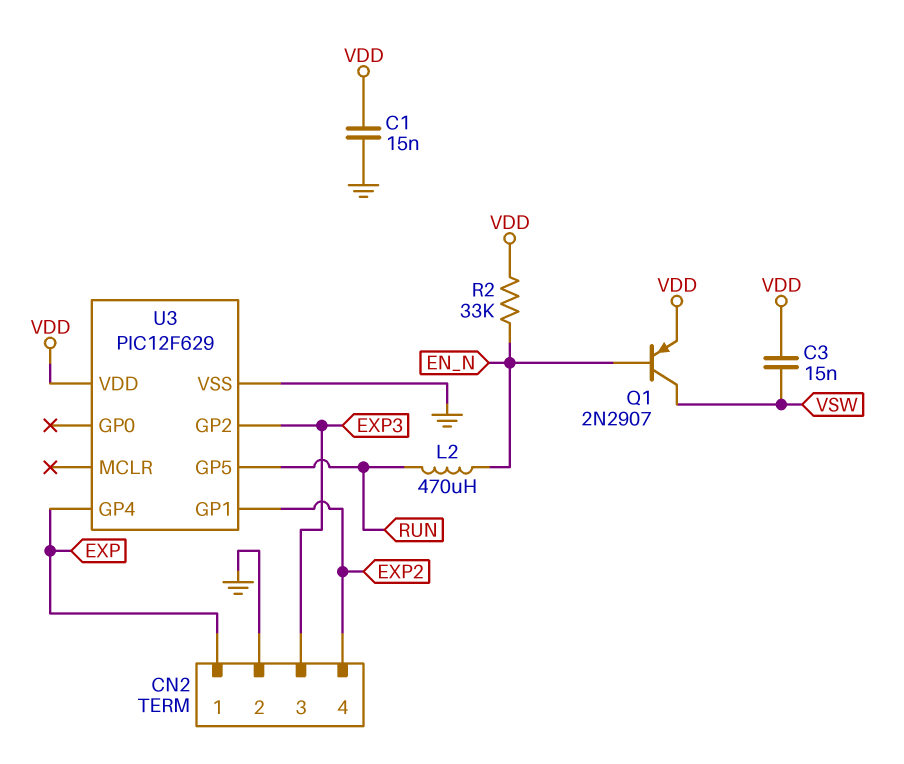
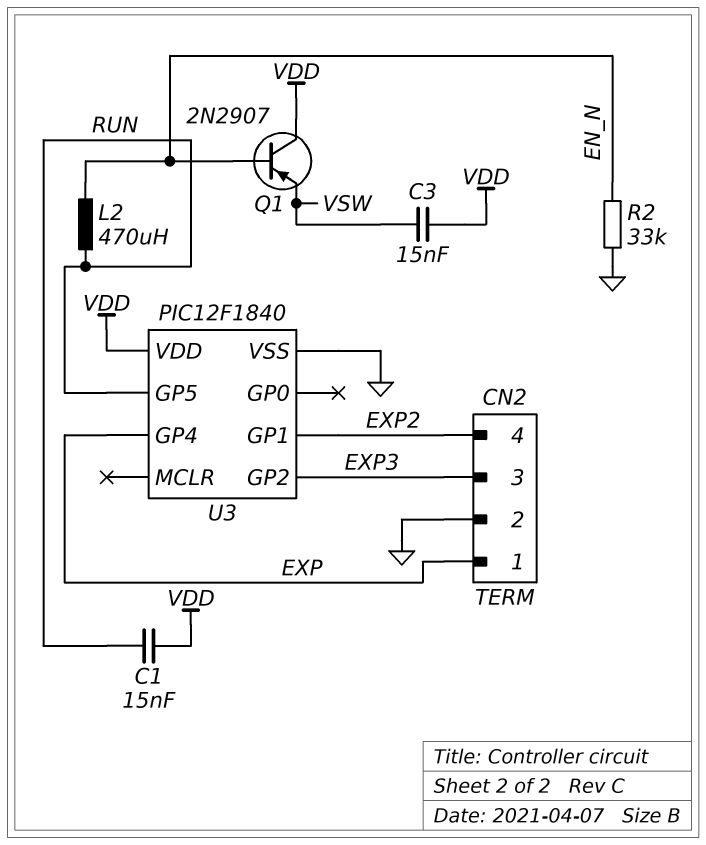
C1: 15nF (GND, VDD) -> 15nF (RUN, VDD)
Q1: PNP 2N2907 (B EN_N, C VSW, E VDD) -> PNP 2N2907 (B EN_N, C VDD, E VSW)
R2: 33k (EN_N, VDD) -> 33k (EN_N, GND)
U3: PIC12F629 -> PIC12F1840

